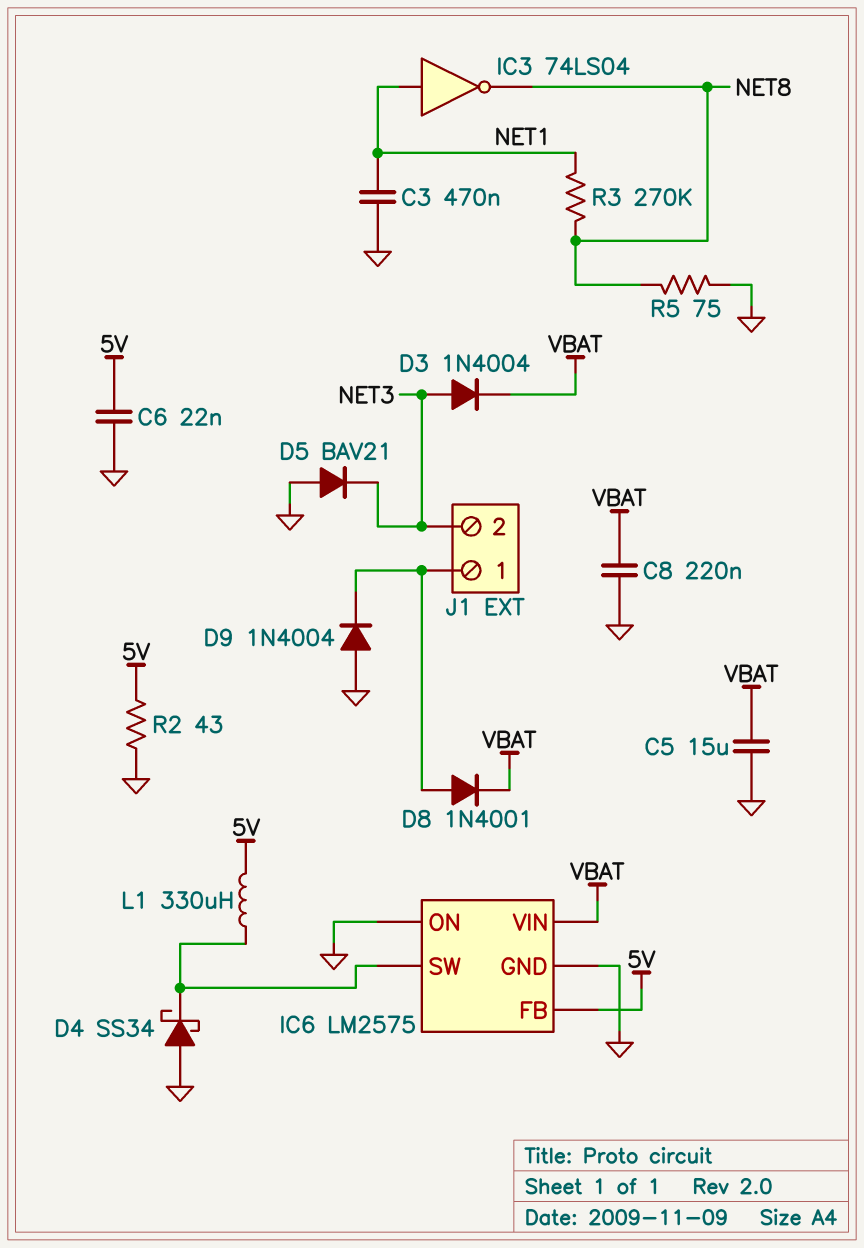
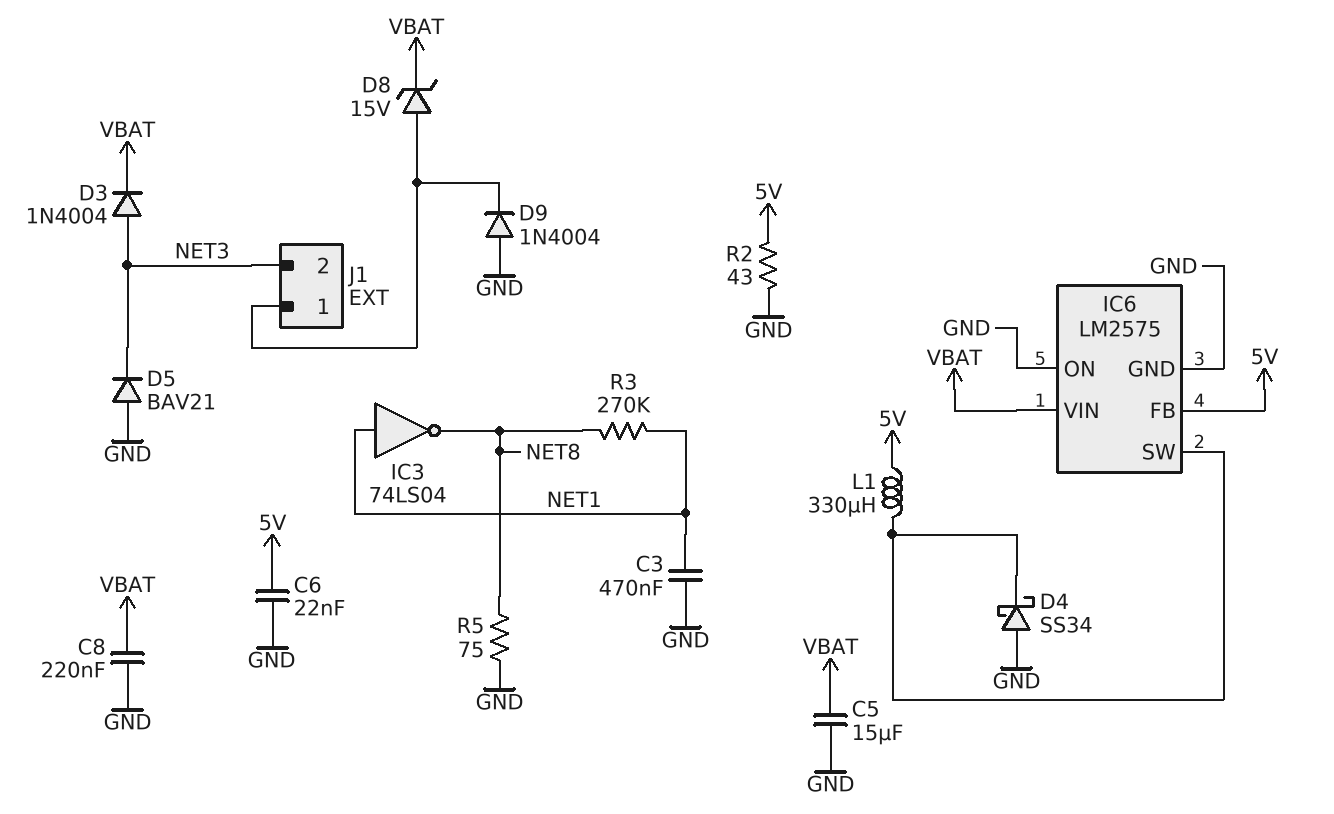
D8: diode 1N4001 (A J1/1, K VBAT) -> zener 15V (A J1/1, K VBAT)

